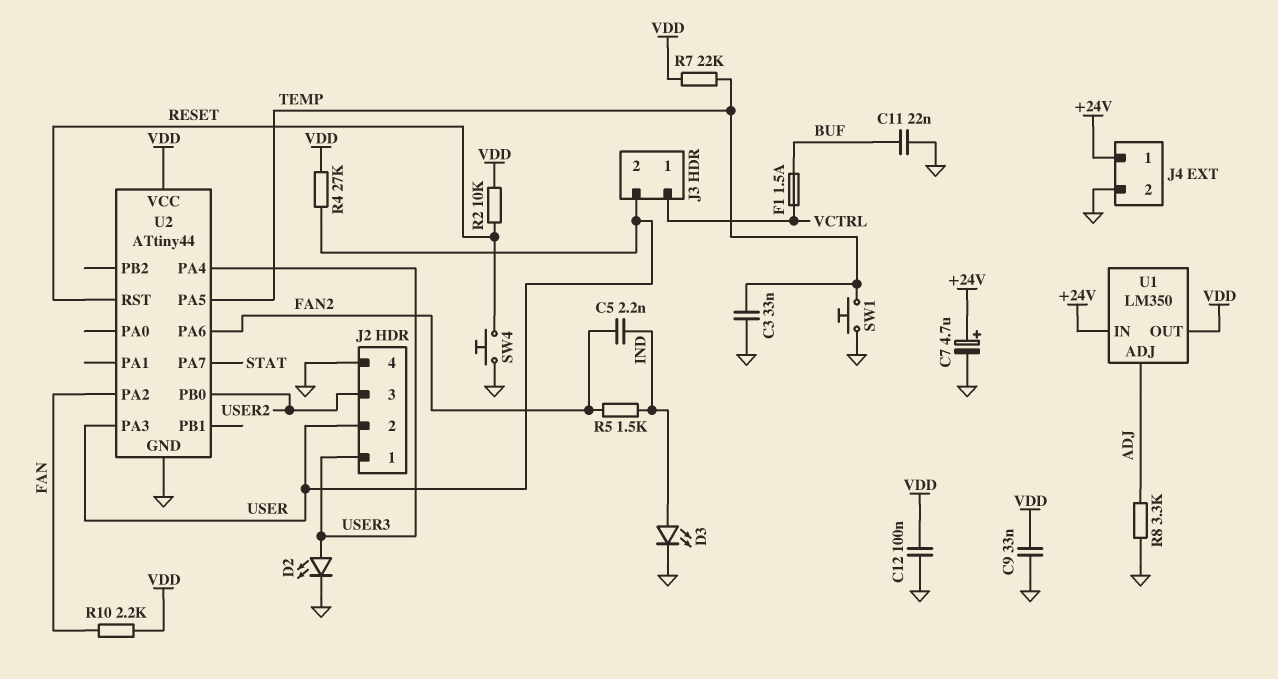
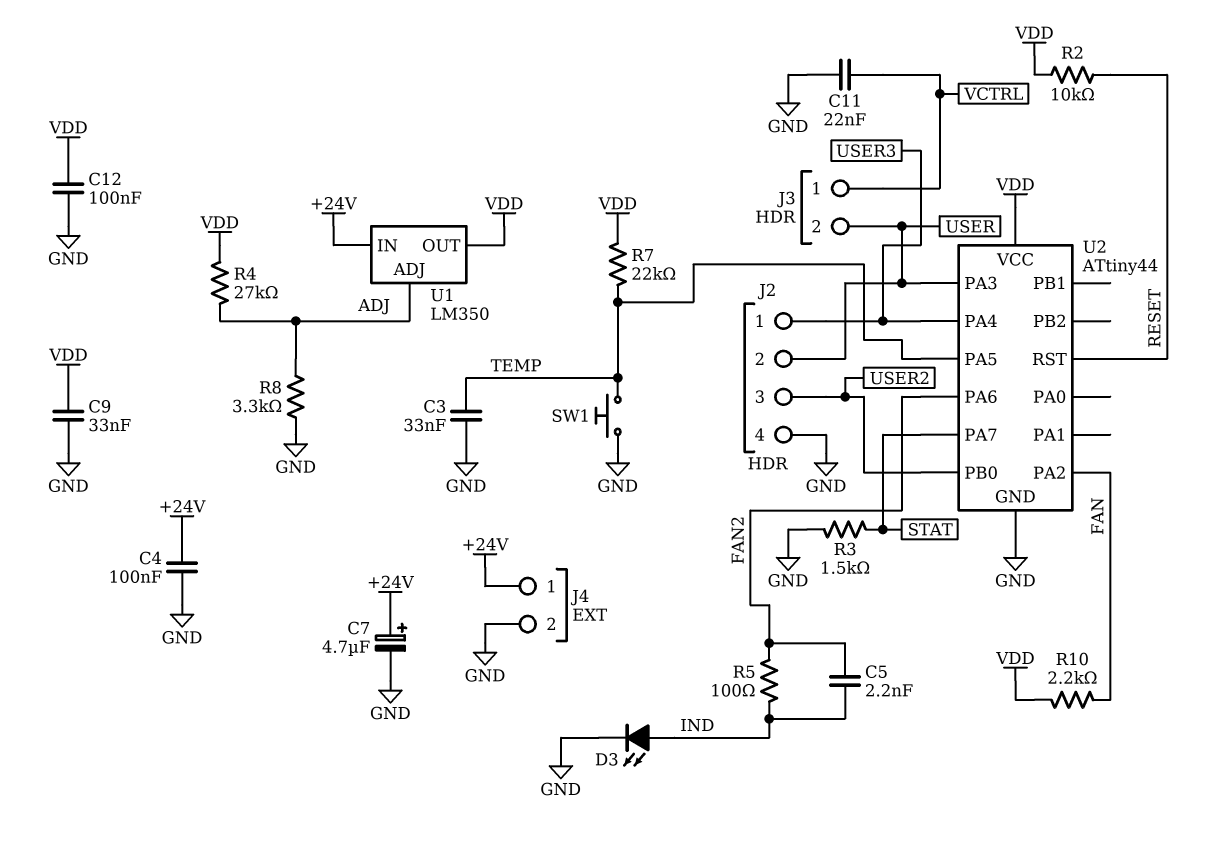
C4: none -> 100nF (+24V, GND)
C11: 22nF (BUF, GND) -> 22nF (GND, VCTRL)
D2: LED (A USER3, K GND) -> none
F1: 1.5A (BUF, VCTRL) -> none
R3: none -> 1.5k (GND, STAT)
R4: 27k (USER, VDD) -> 27k (ADJ, VDD)
R5: 1.5k (FAN2, IND) -> 100 (FAN2, IND)
SW4: button (GND, RESET) -> none

